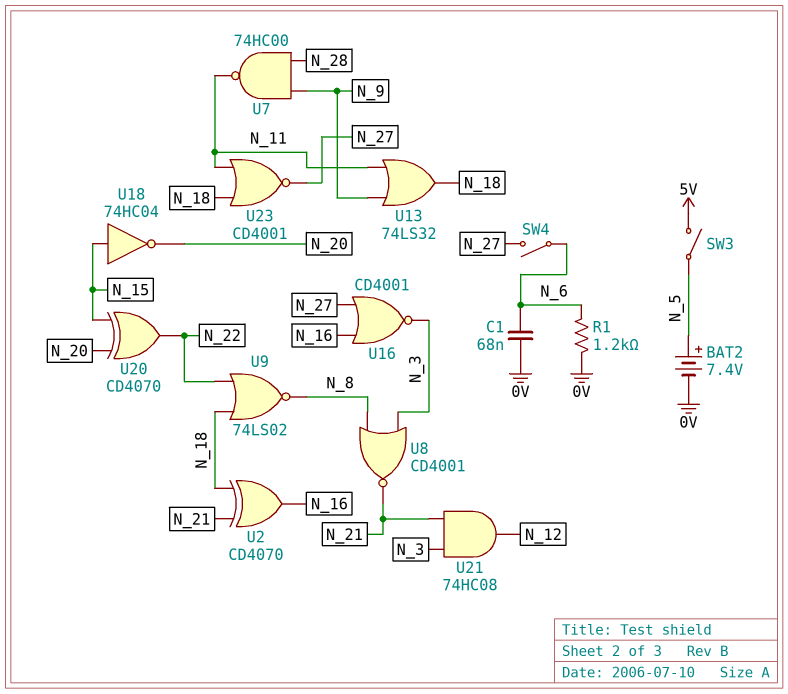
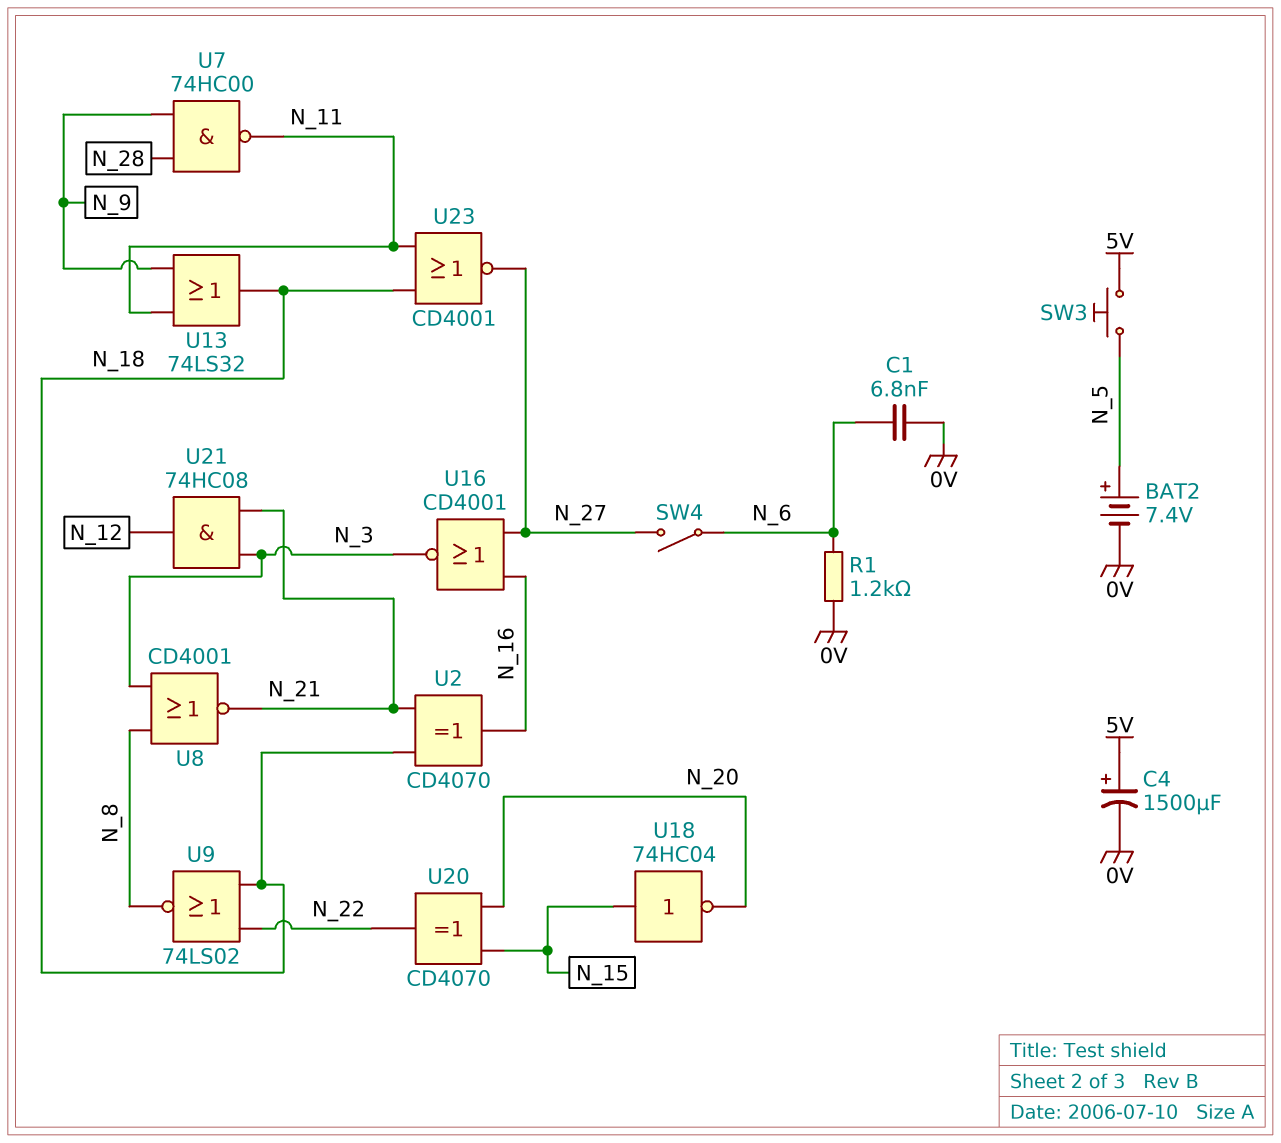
C1: 68nF (0V, N_6) -> 6.8nF (0V, N_6)
C4: none -> 1500uF (plus 5V, minus 0V)
SW3: switch (5V, N_5) -> button (5V, N_5)

